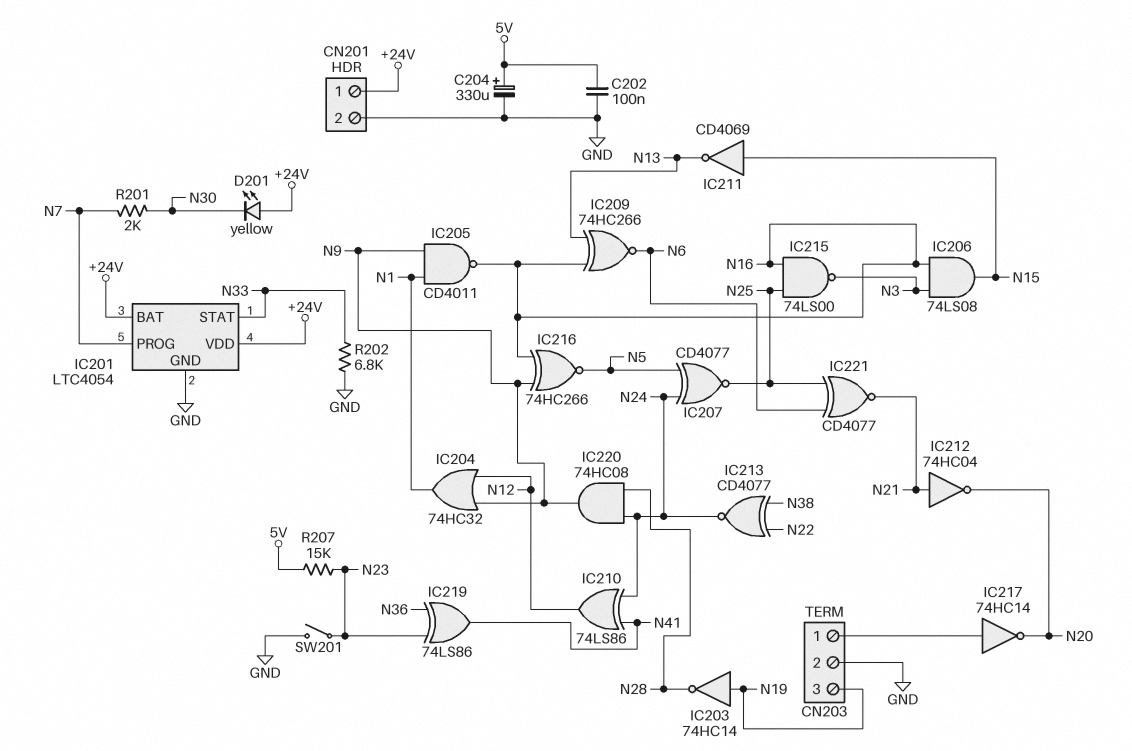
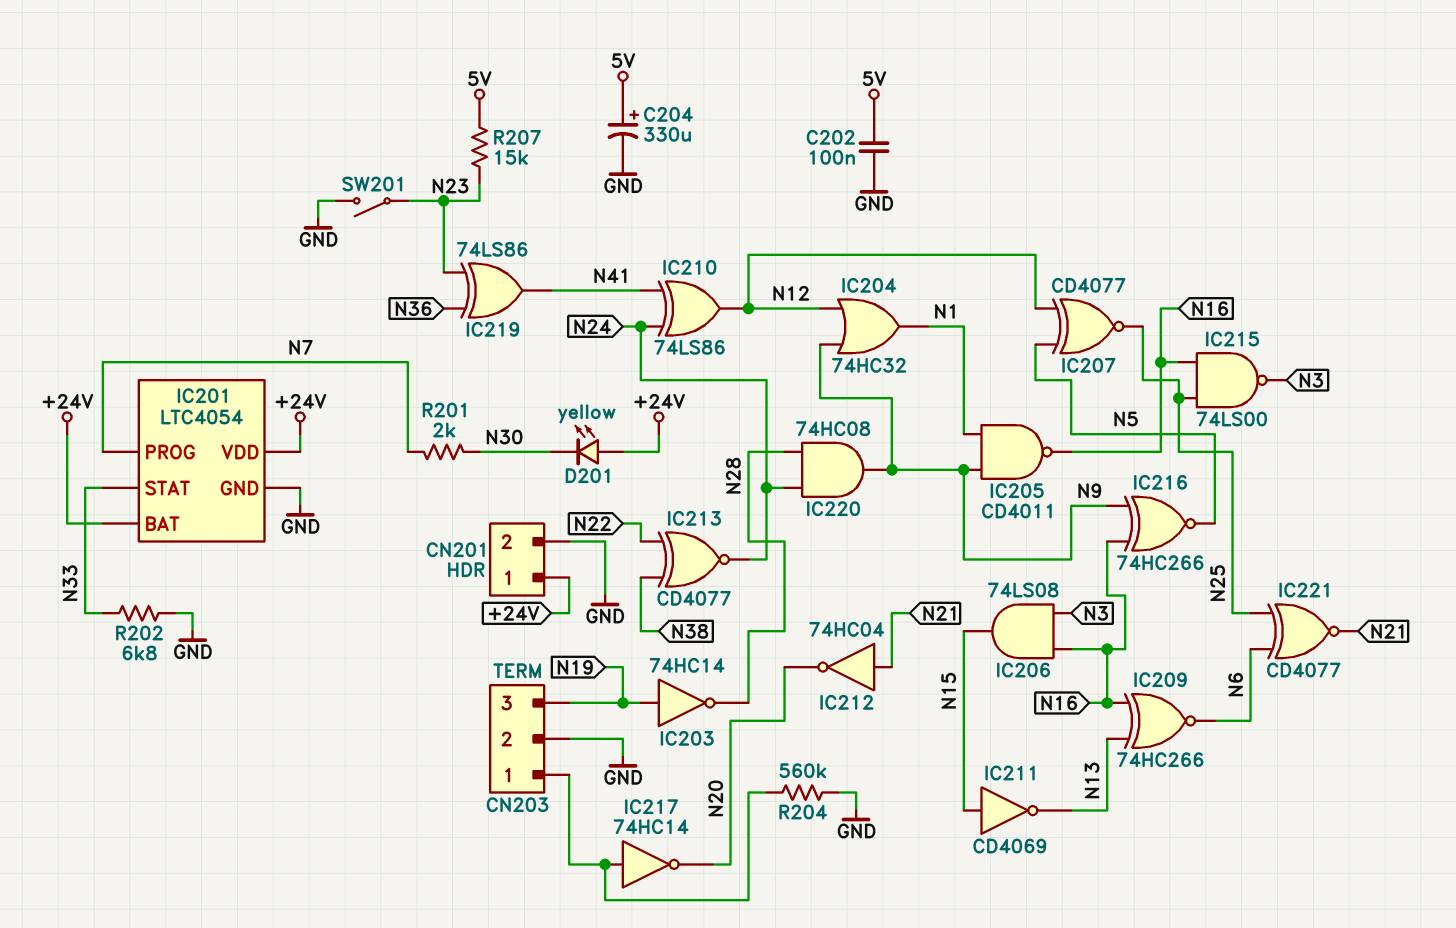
IC207: XNOR CD4077 (in N5, in N24, out N25) -> XNOR CD4077 (in N5, in N12, out N25)
R204: none -> 560k (CN203/1, GND)

